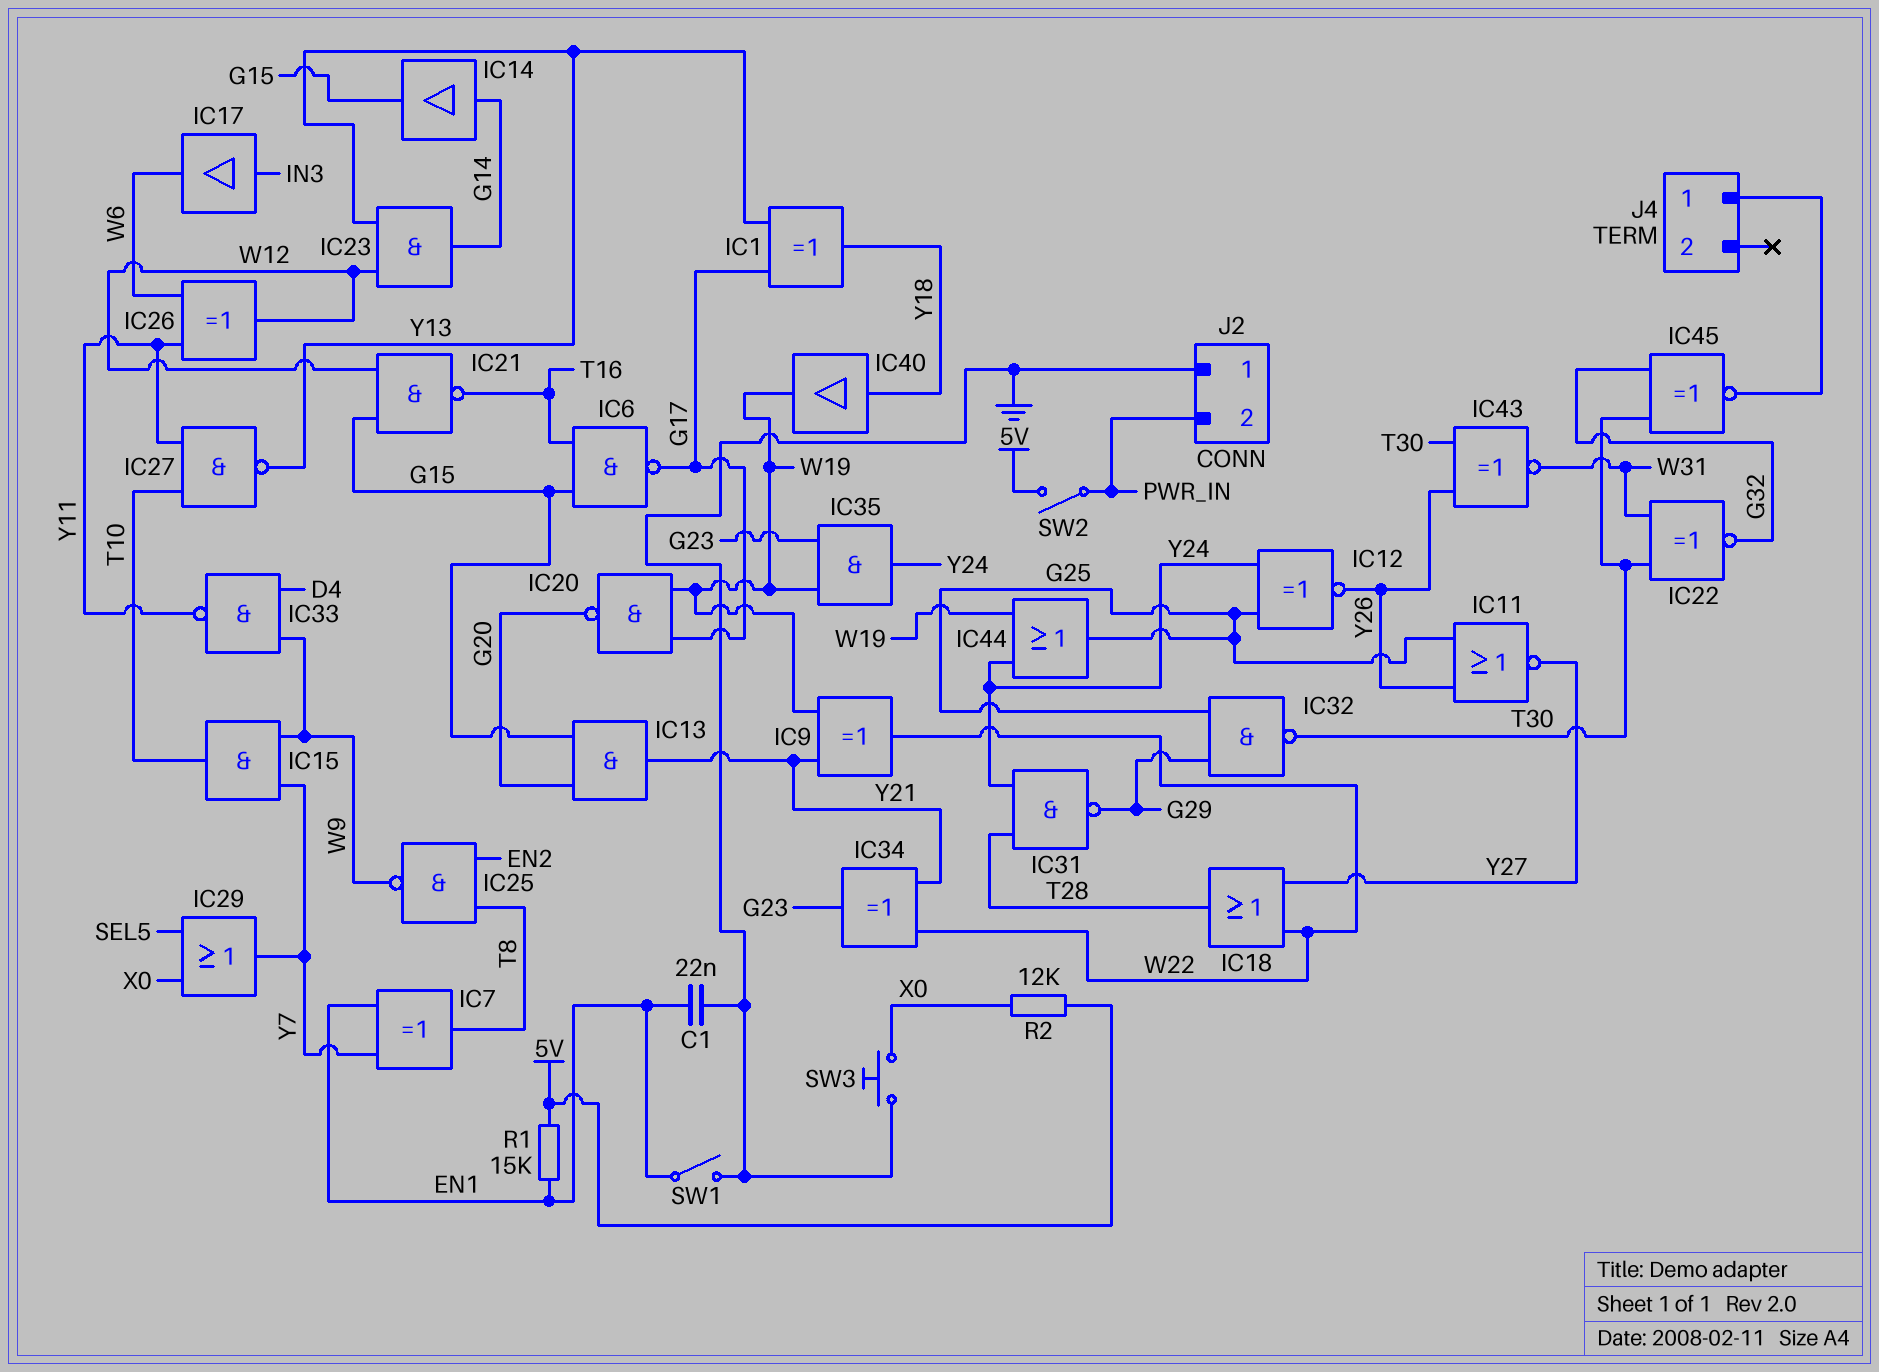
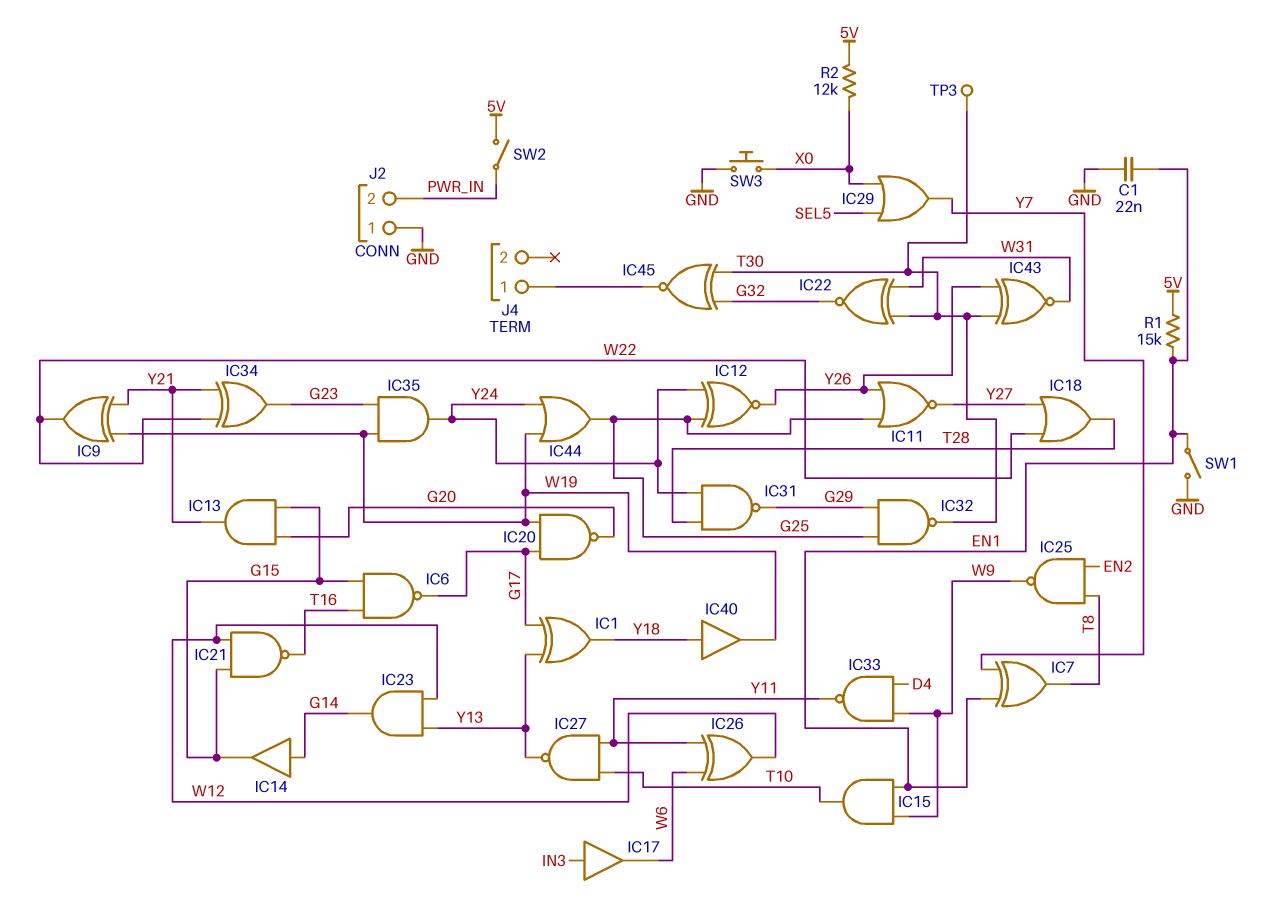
IC15: AND (in W9, in Y7, out T10) -> AND (in EN1, in W9, out T10)
TP3: none -> test point (T30)

